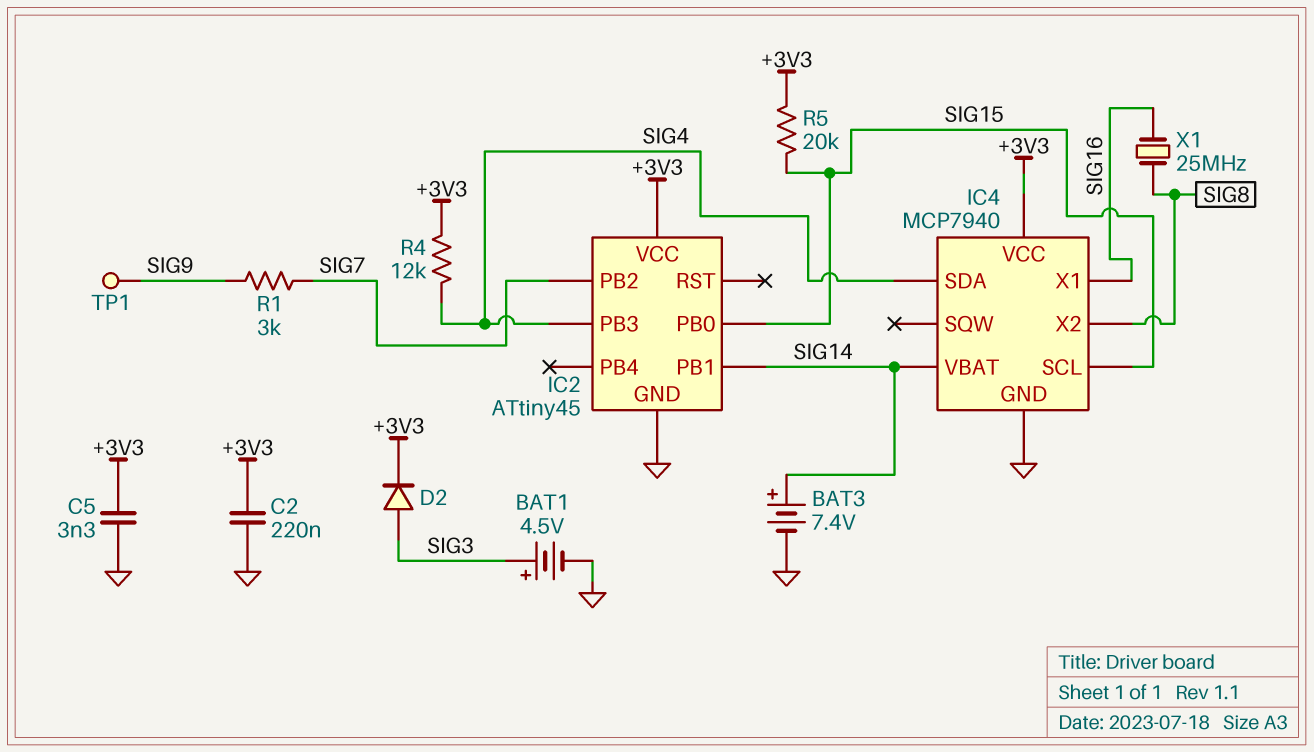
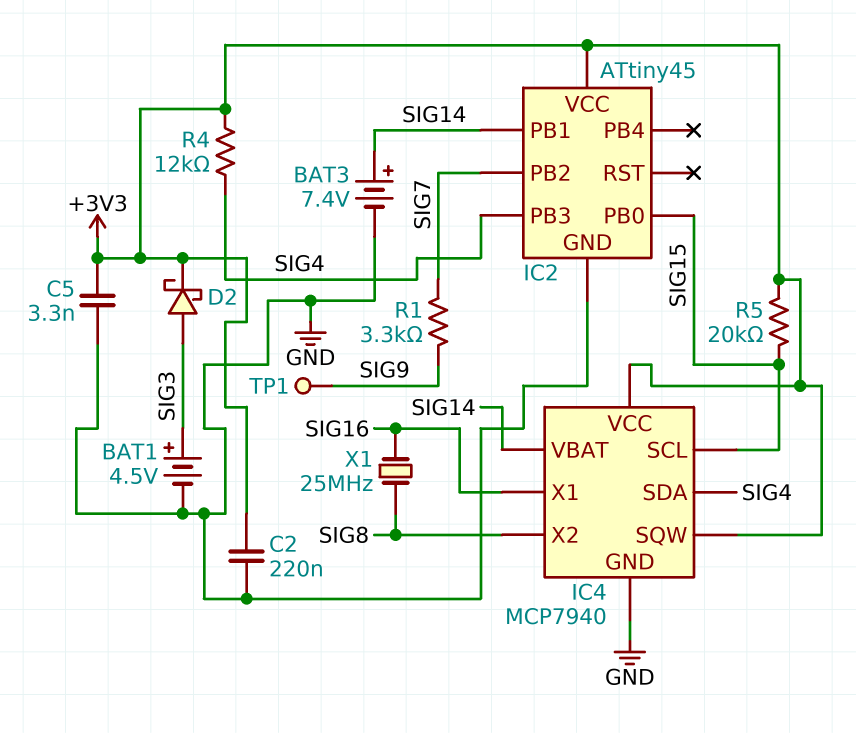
D2: diode (A SIG3, K +3V3) -> schottky (A SIG3, K +3V3)
IC4 pin SQW: none -> +3V3
R1: 3k (SIG7, SIG9) -> 3.3k (SIG7, SIG9)

